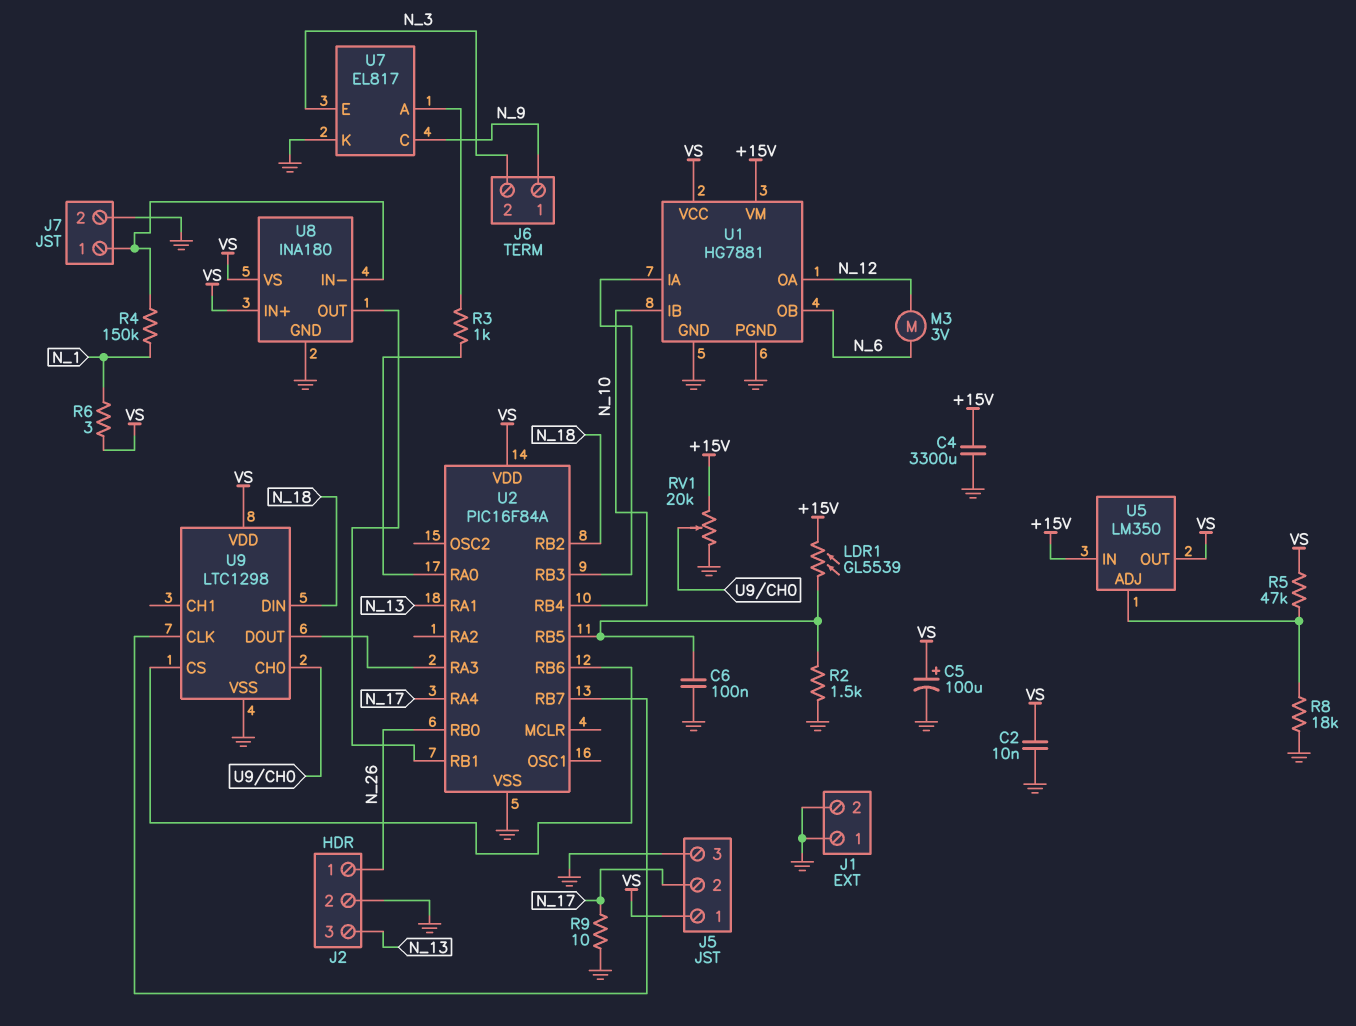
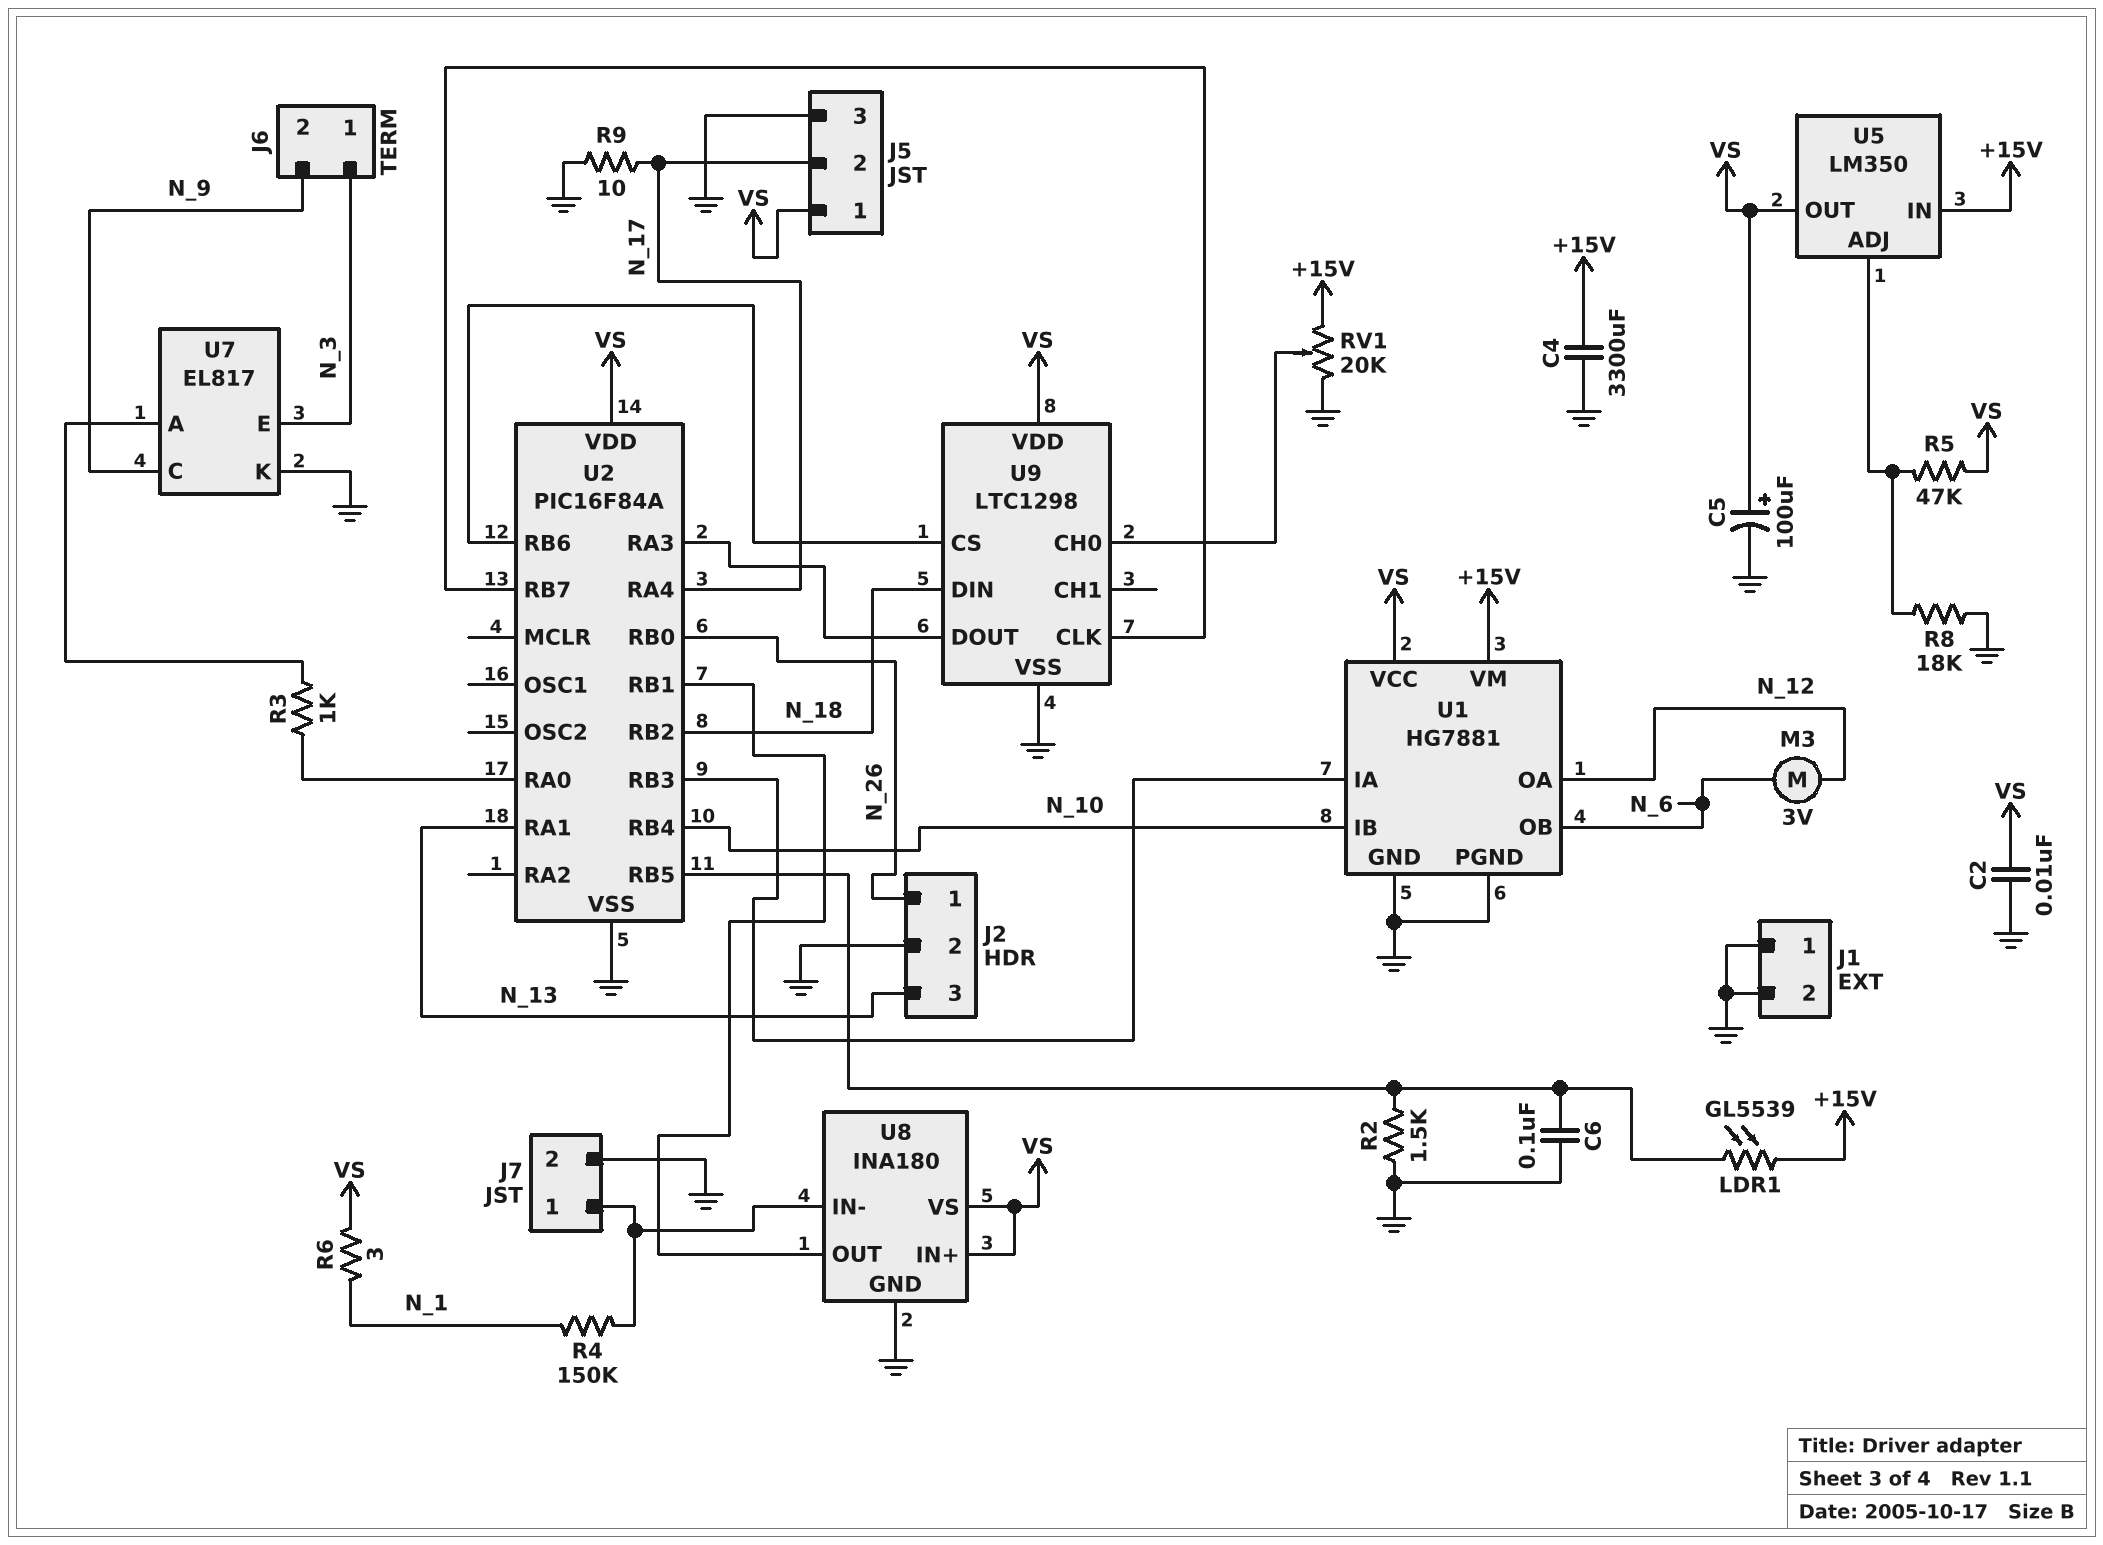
J6 pin 1: N_9 -> N_3
J6 pin 2: N_3 -> N_9

